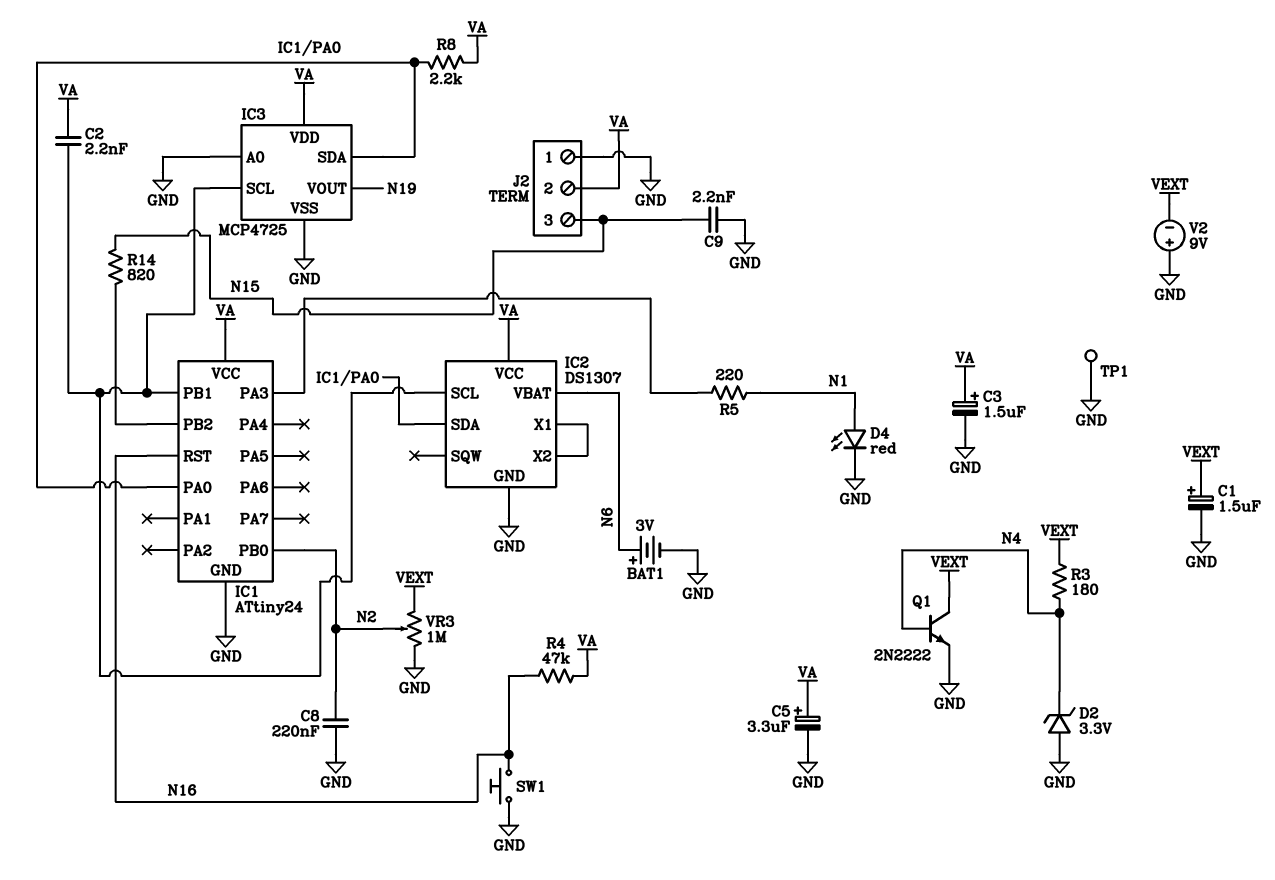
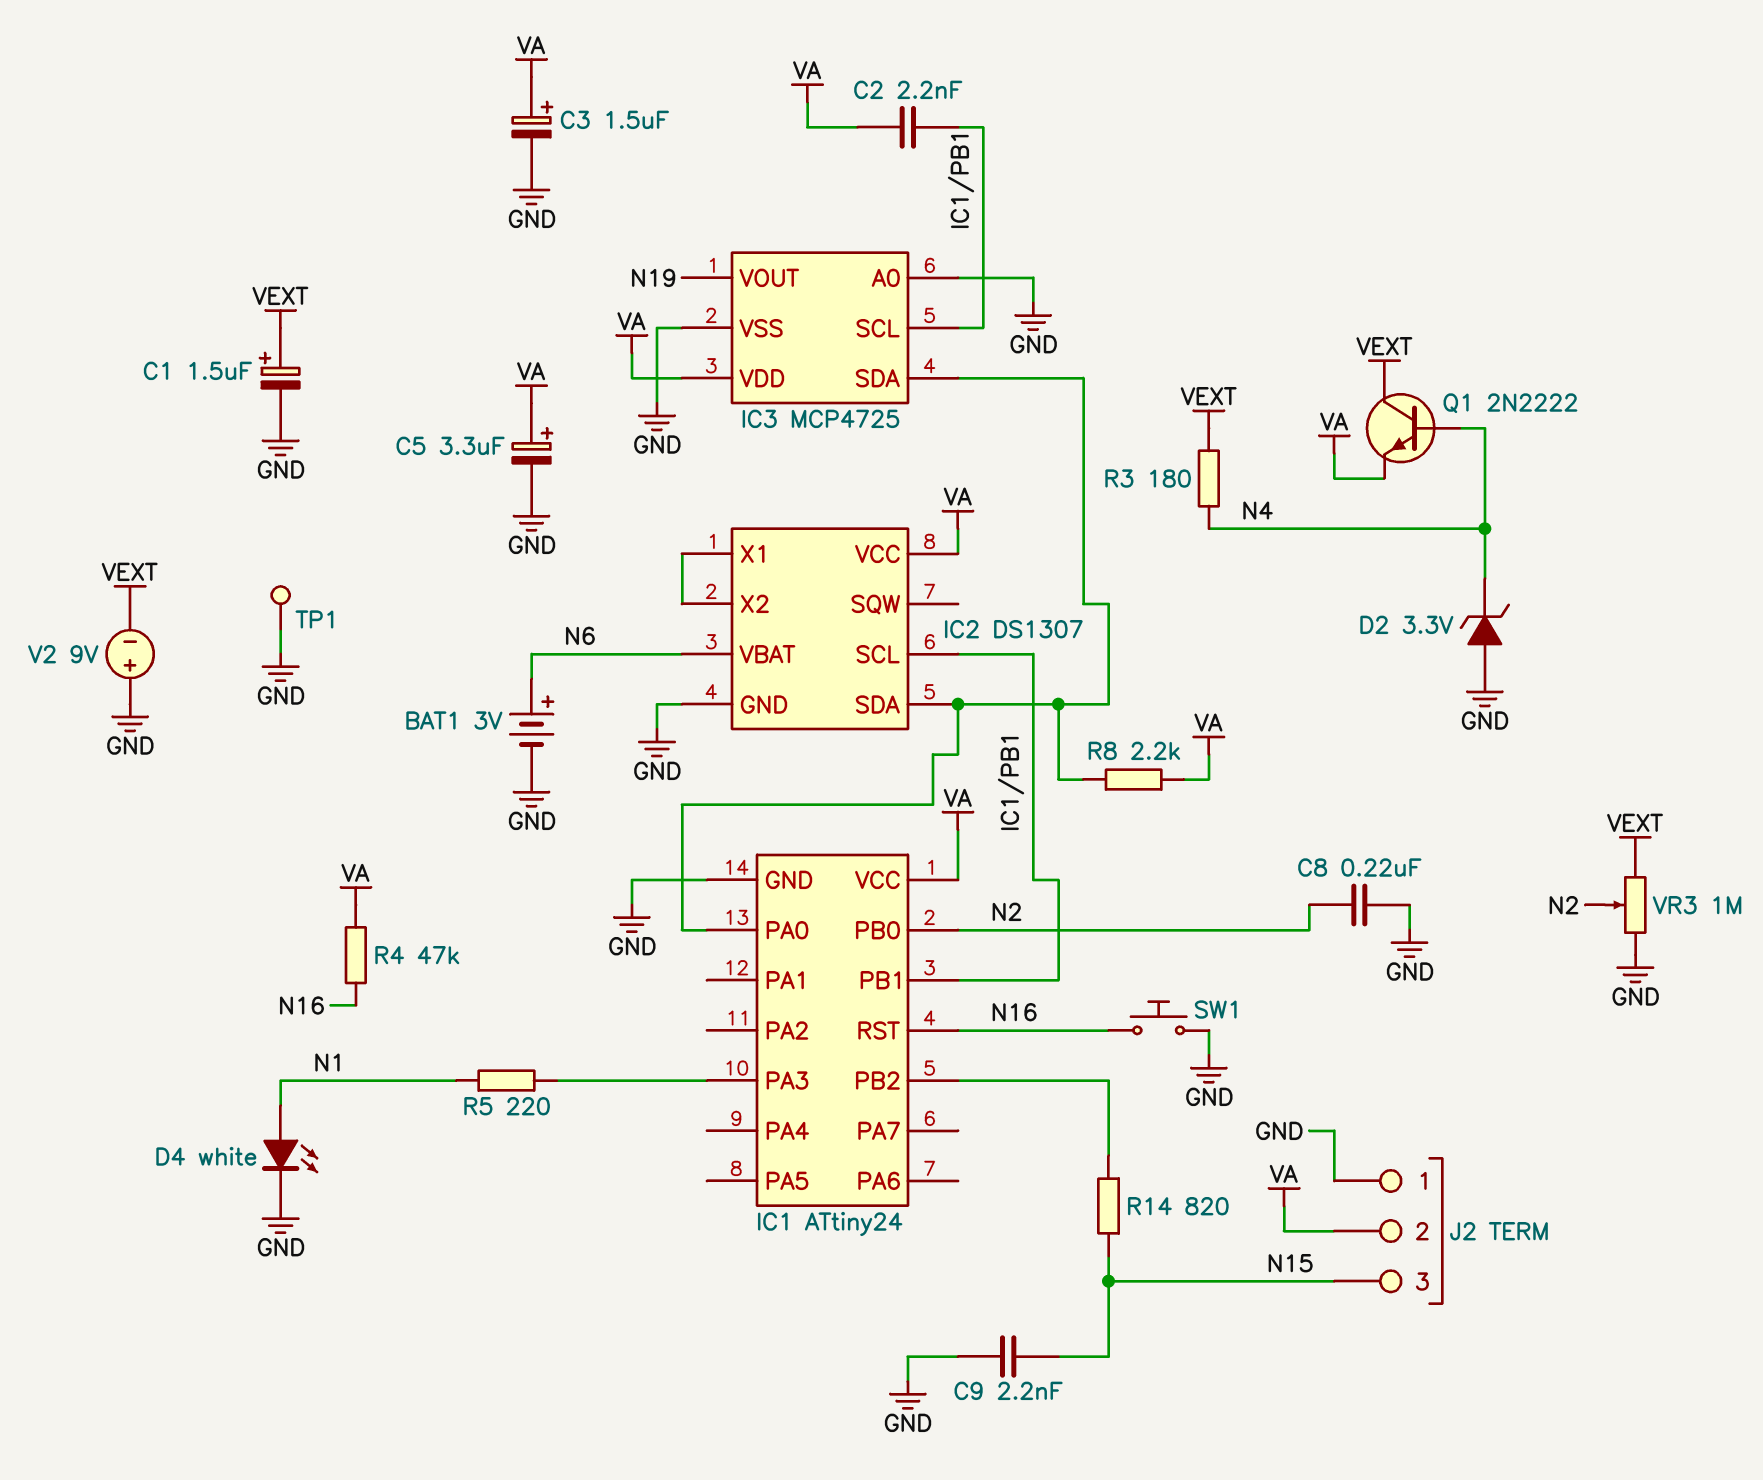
D4: LED red (A N1, K GND) -> LED white (A N1, K GND)
Q1: NPN 2N2222 (B N4, C VEXT, E GND) -> NPN 2N2222 (B N4, C VEXT, E VA)

